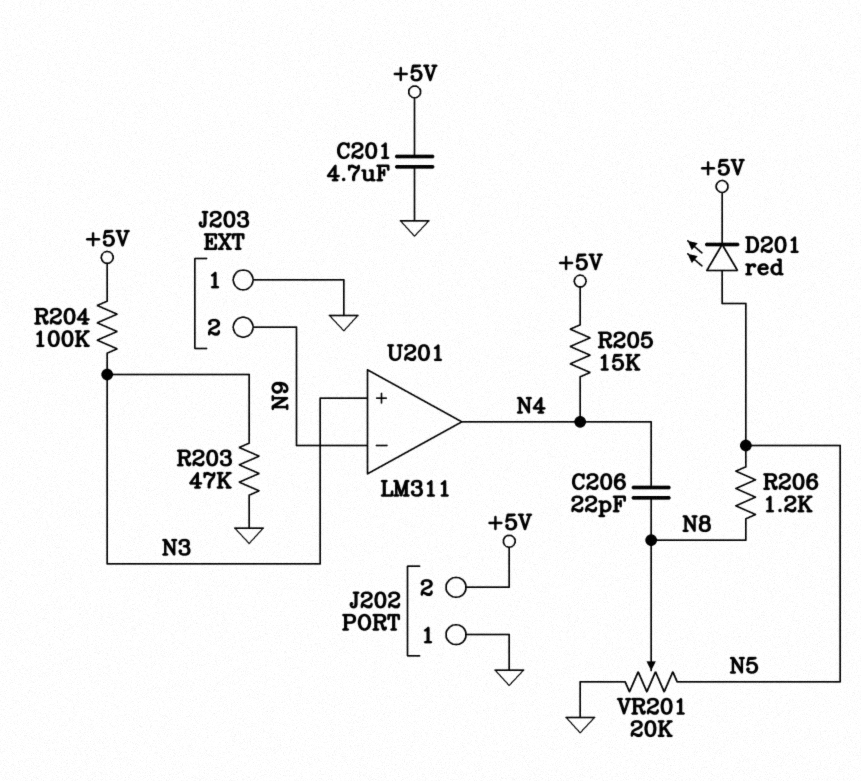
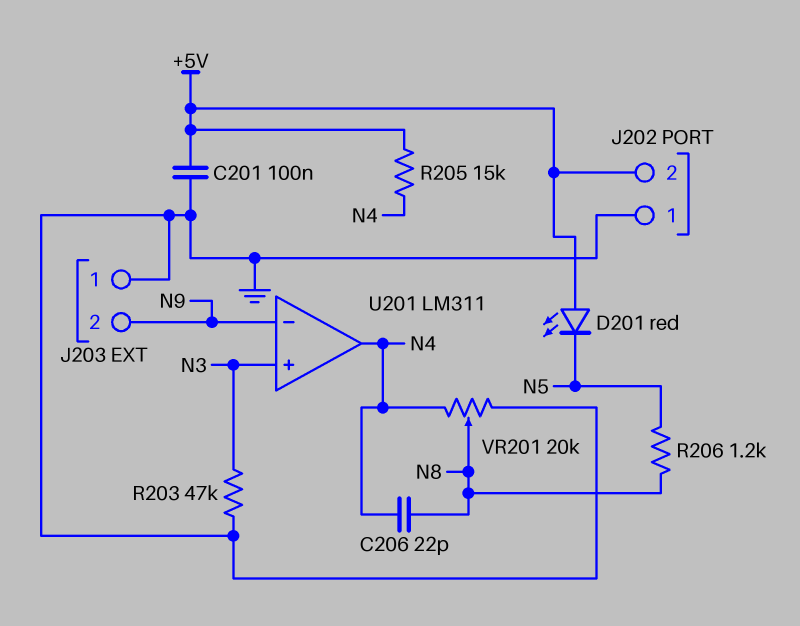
C201: 4.7uF (+5V, GND) -> 100nF (+5V, GND)
D201: LED red (A N5, K +5V) -> LED red (A +5V, K N5)
R204: 100k (+5V, N3) -> none
VR201: 20k (GND, N5, wiper N8) -> 20k (GND, N4, wiper N8)

